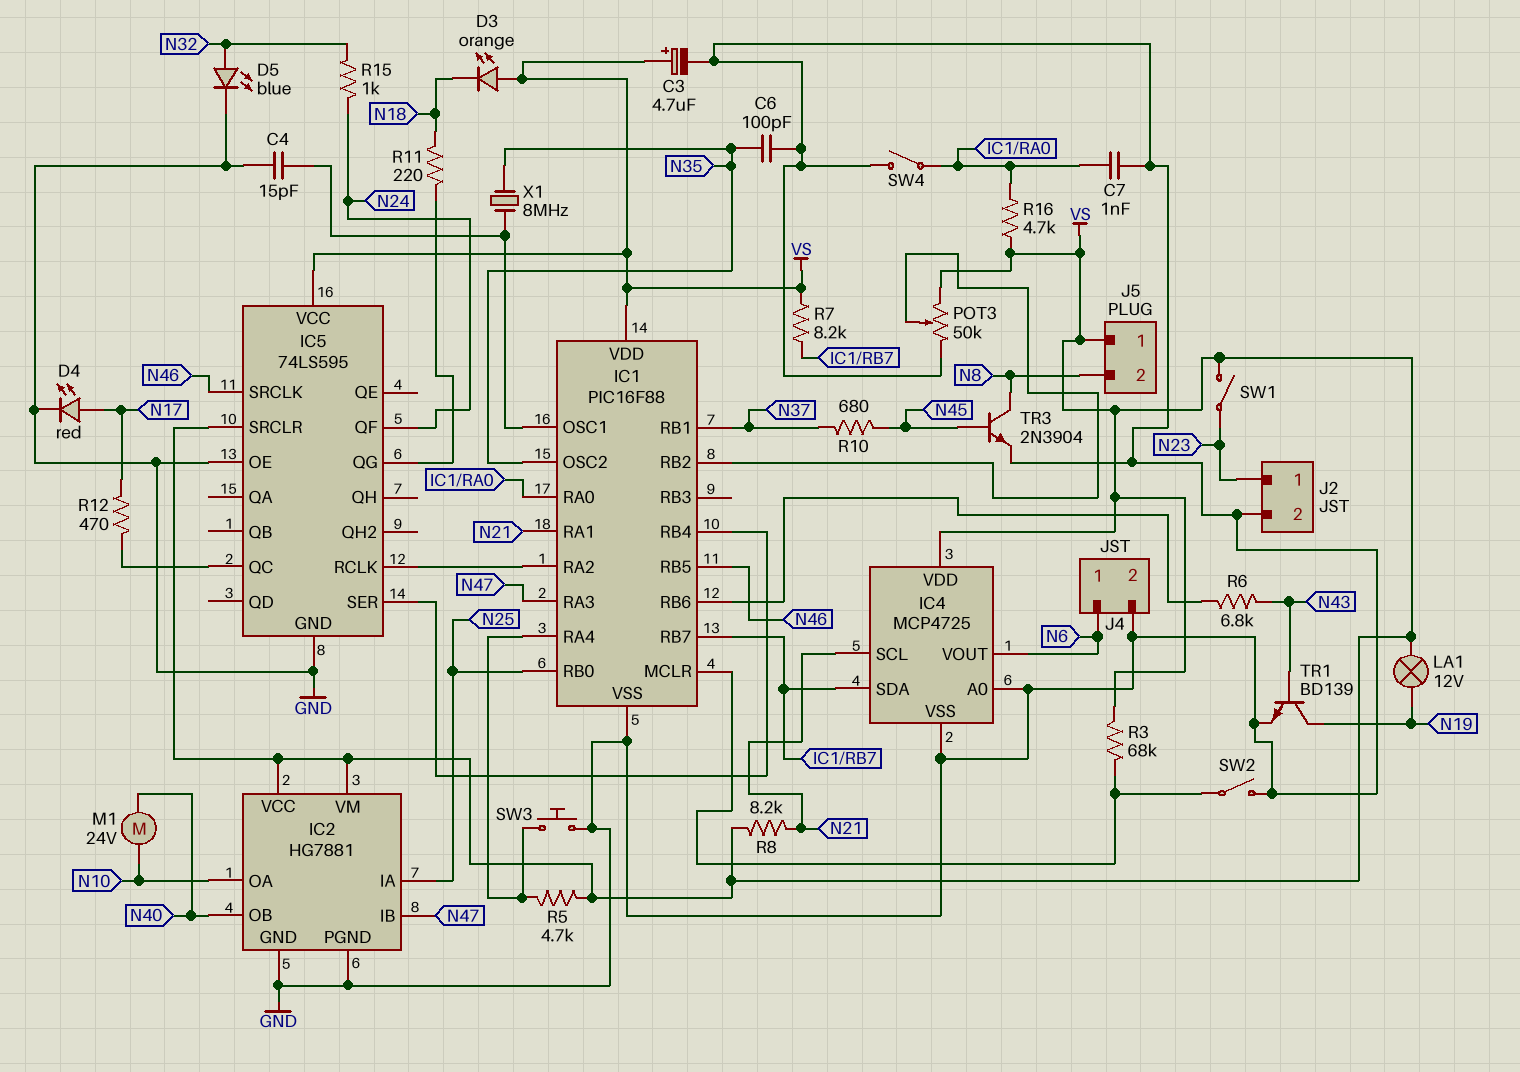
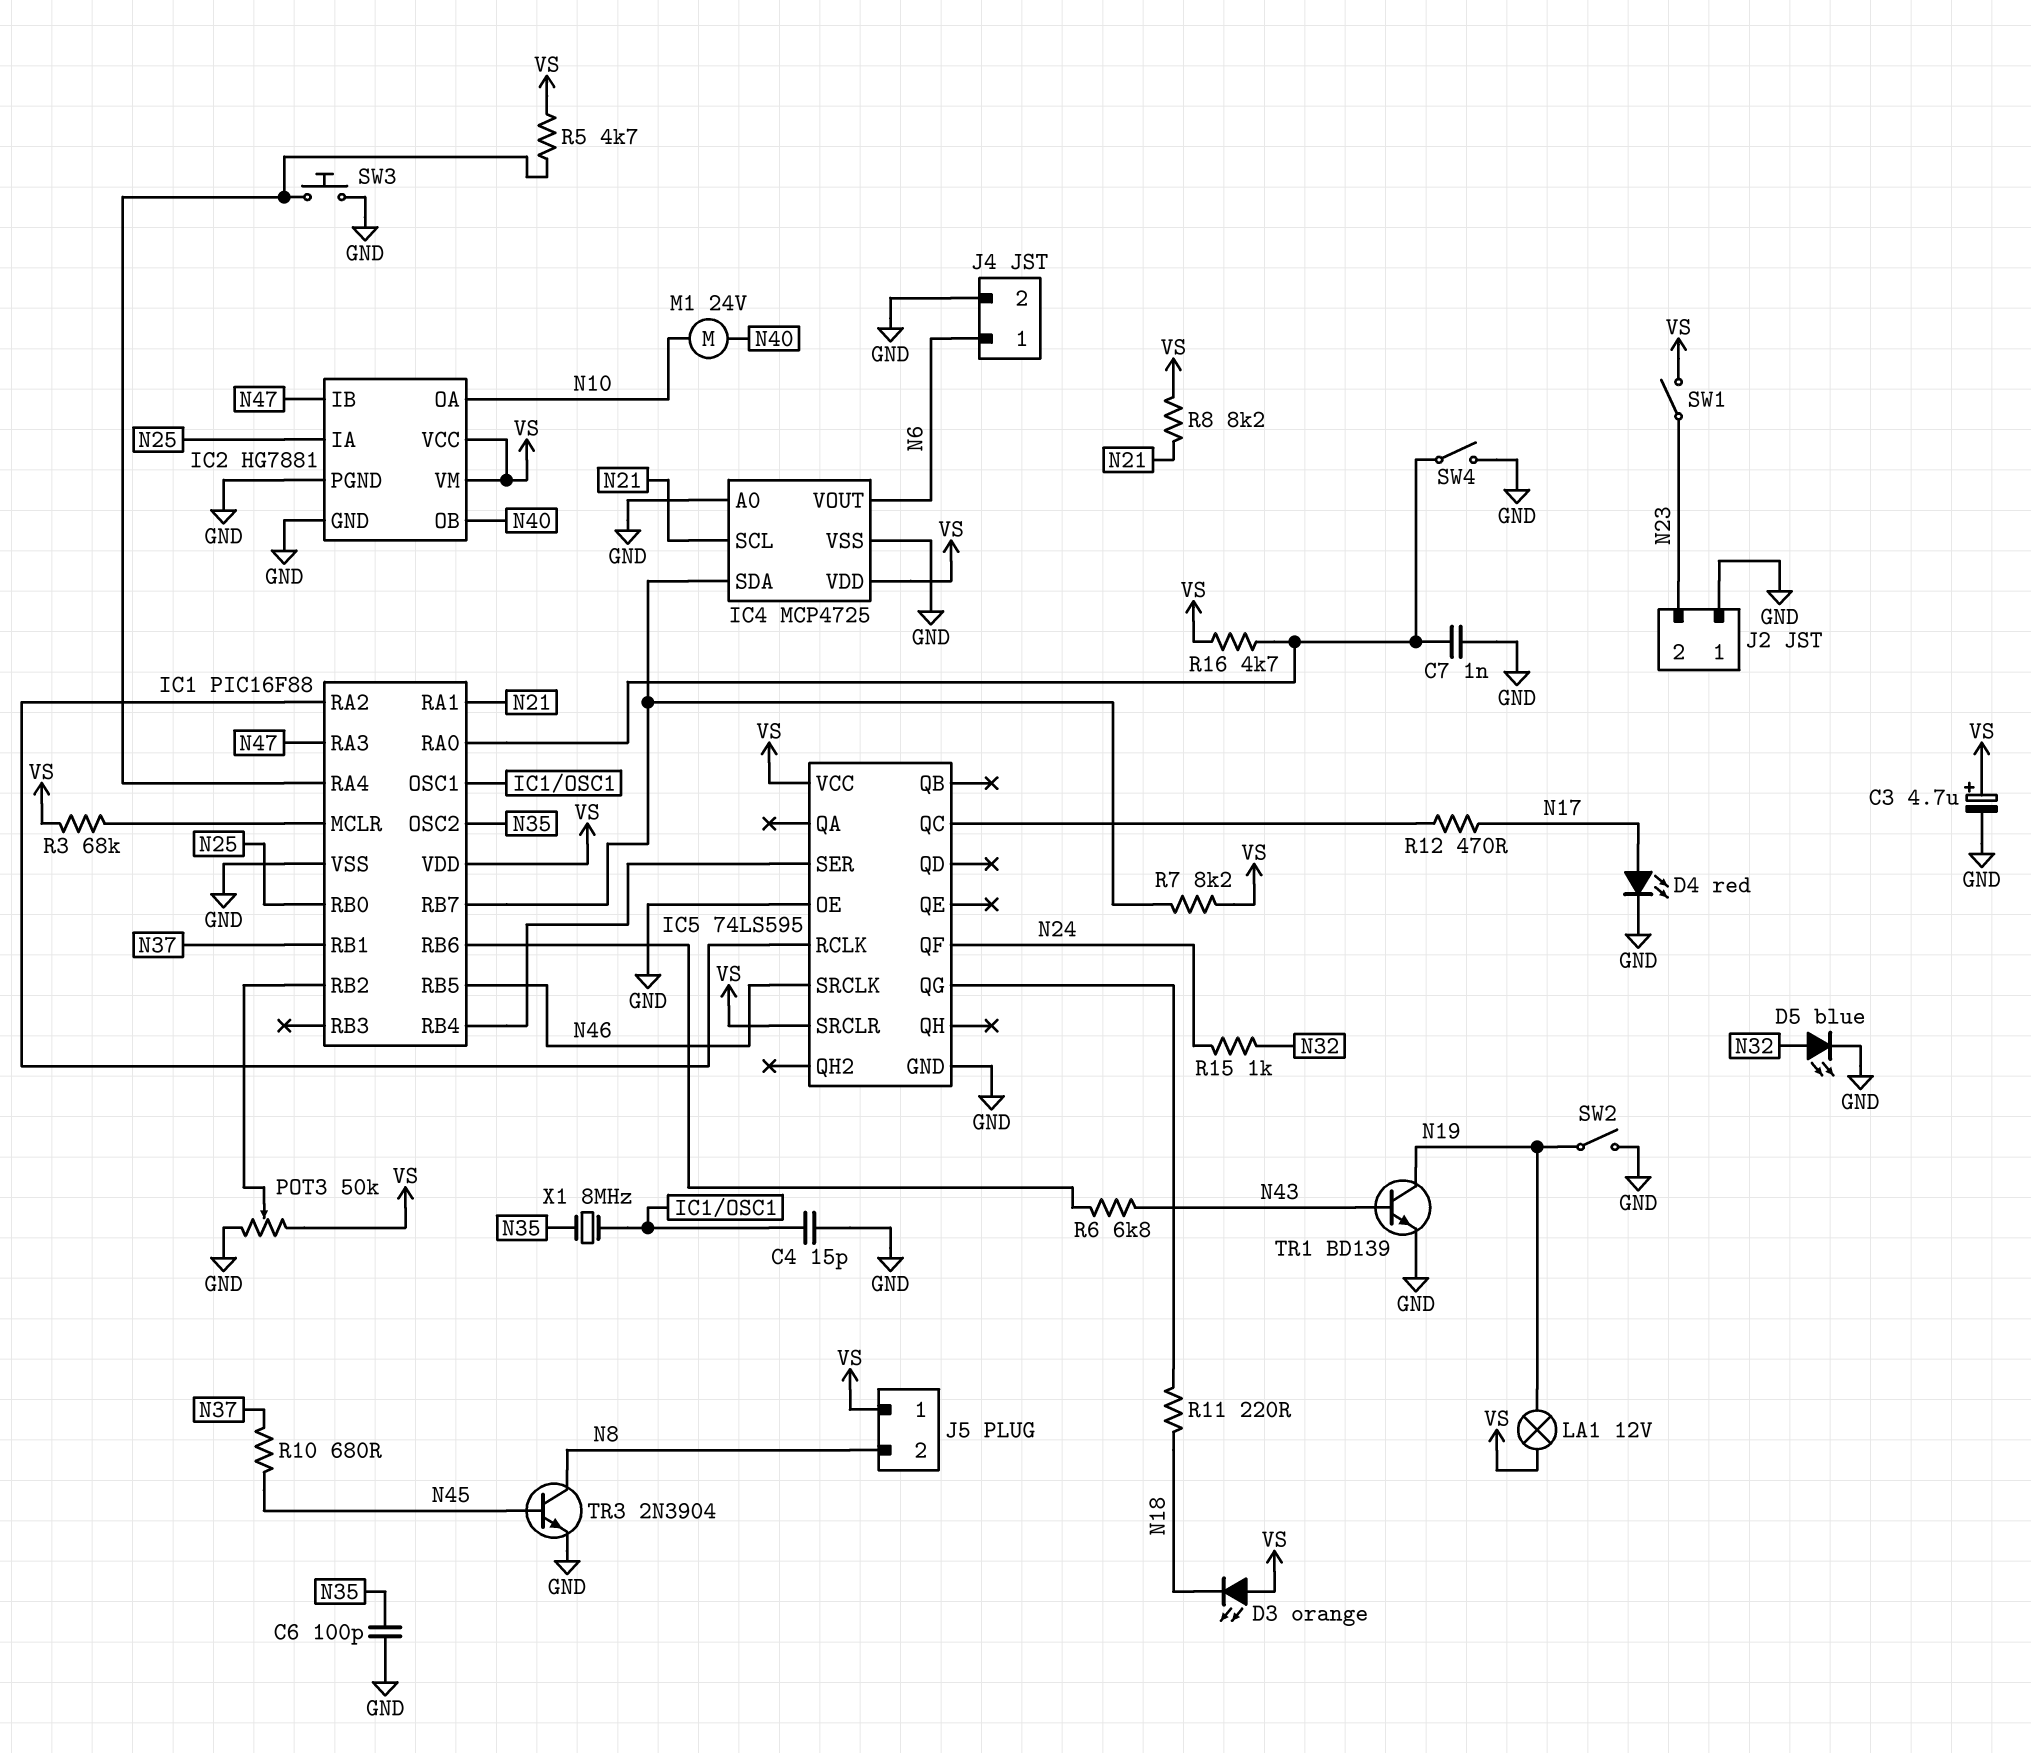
J2 pin 1: N23 -> GND
J2 pin 2: GND -> N23
SW2: switch (GND, IC1/MCLR) -> switch (GND, N19)

